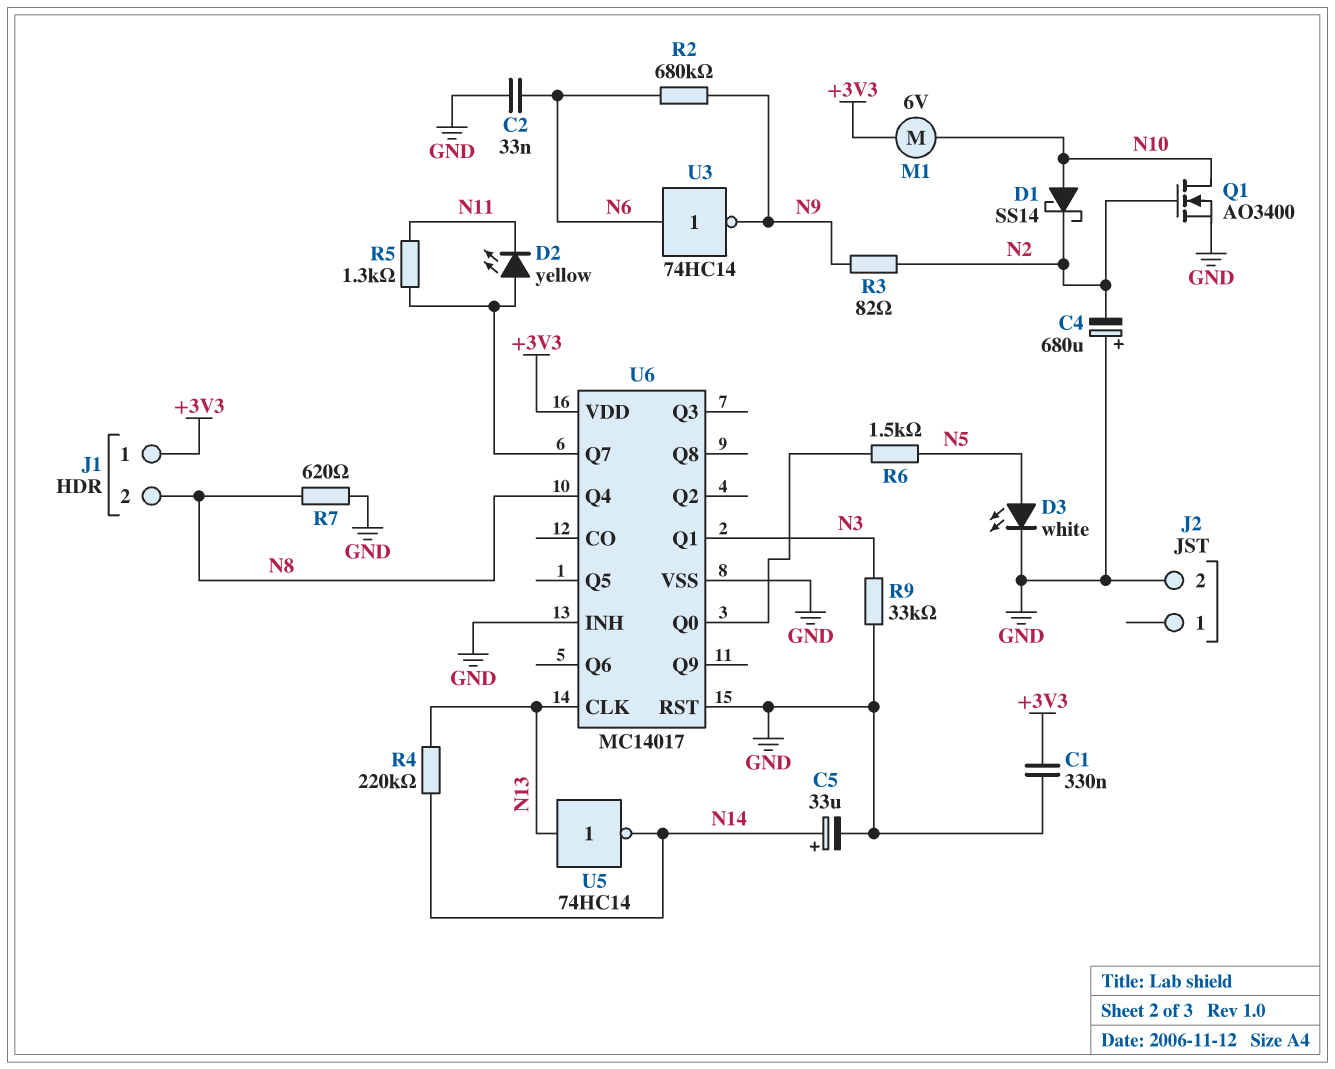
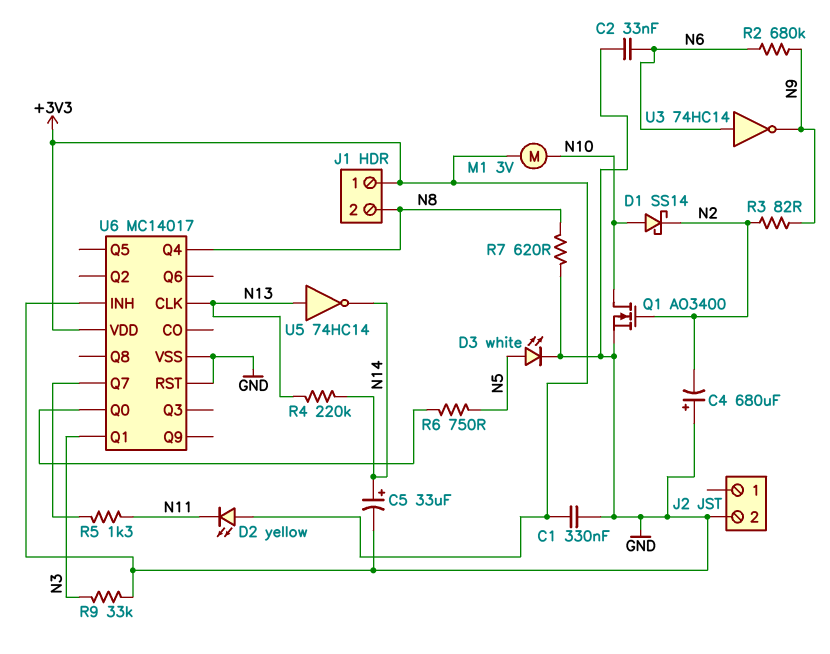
D2: LED yellow (A U6/Q7, K N11) -> LED yellow (A +3V3, K N11)
M1: motor 6V (+3V3, N10) -> motor 3V (+3V3, N10)
R6: 1.5k (N5, U6/Q0) -> 750 (N5, U6/Q0)

